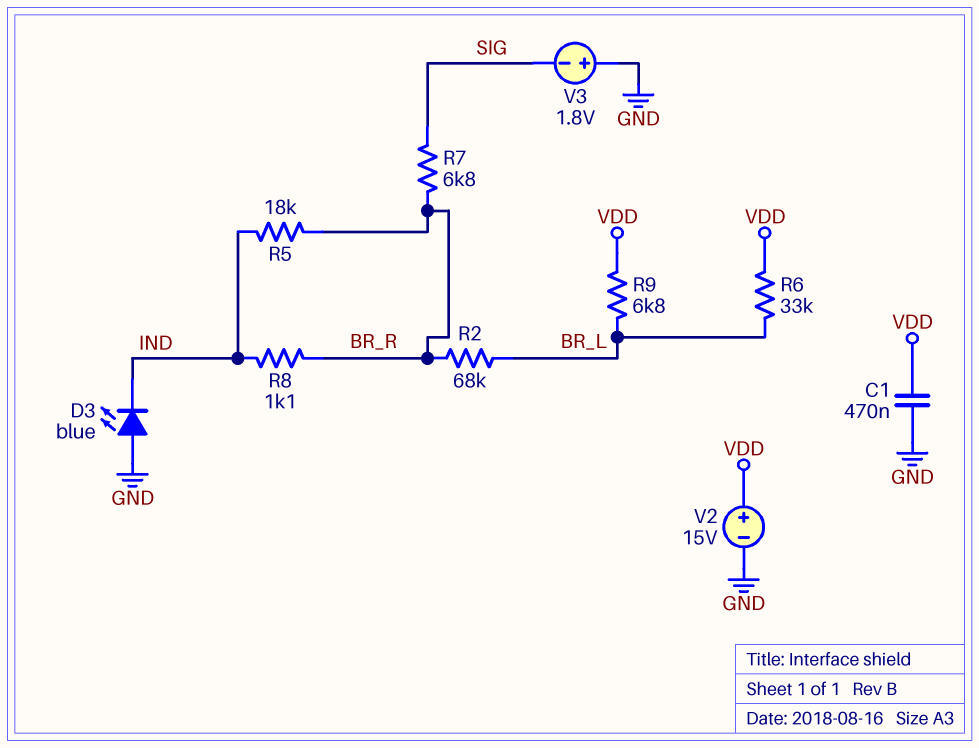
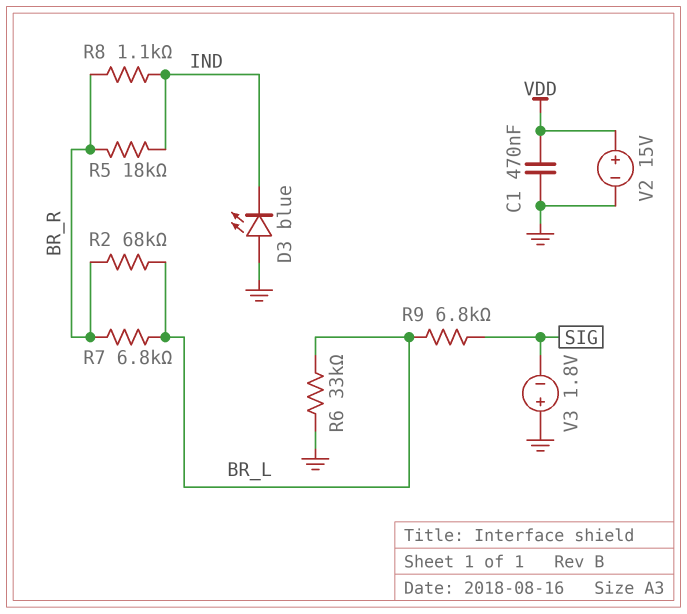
R6: 33k (BR_L, VDD) -> 33k (BR_L, GND)
R7: 6.8k (BR_R, SIG) -> 6.8k (BR_L, BR_R)
R9: 6.8k (BR_L, VDD) -> 6.8k (BR_L, SIG)

